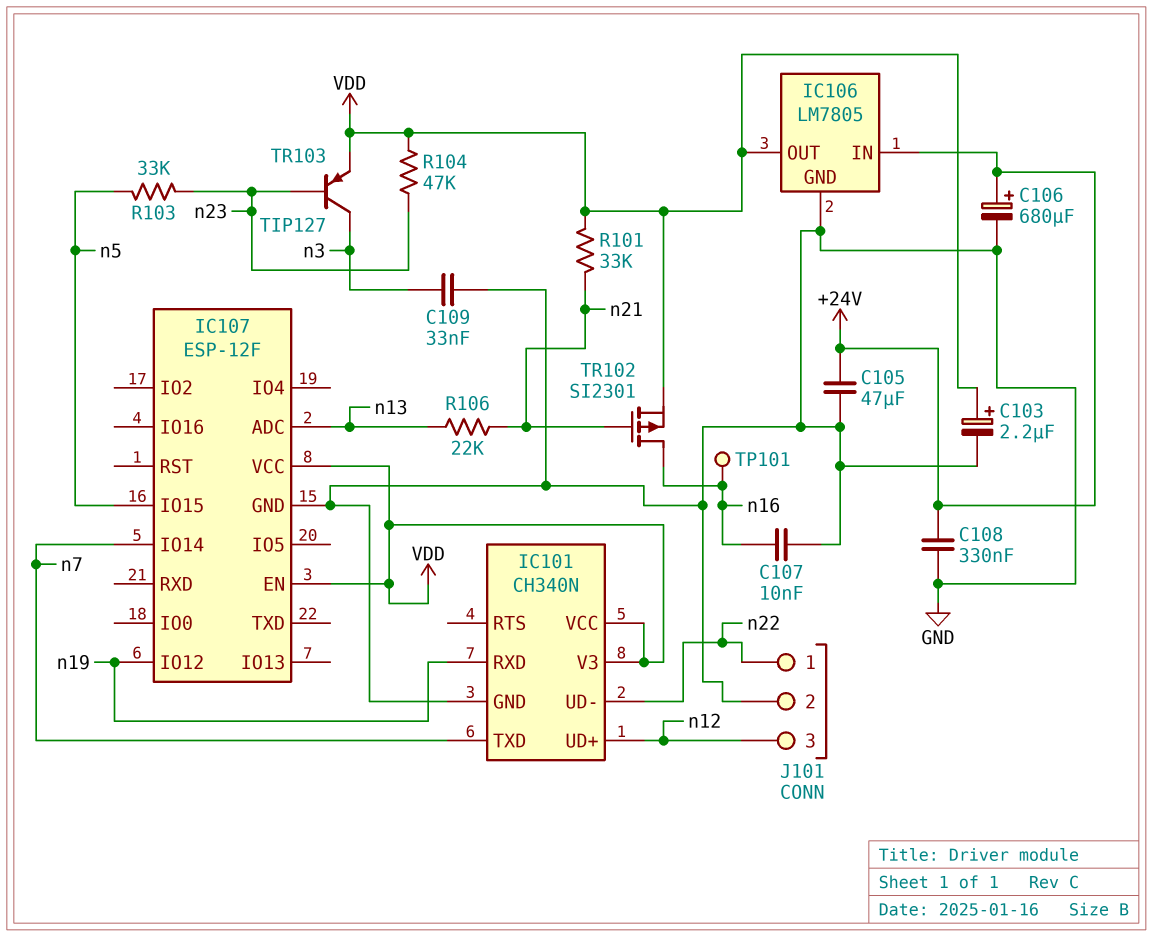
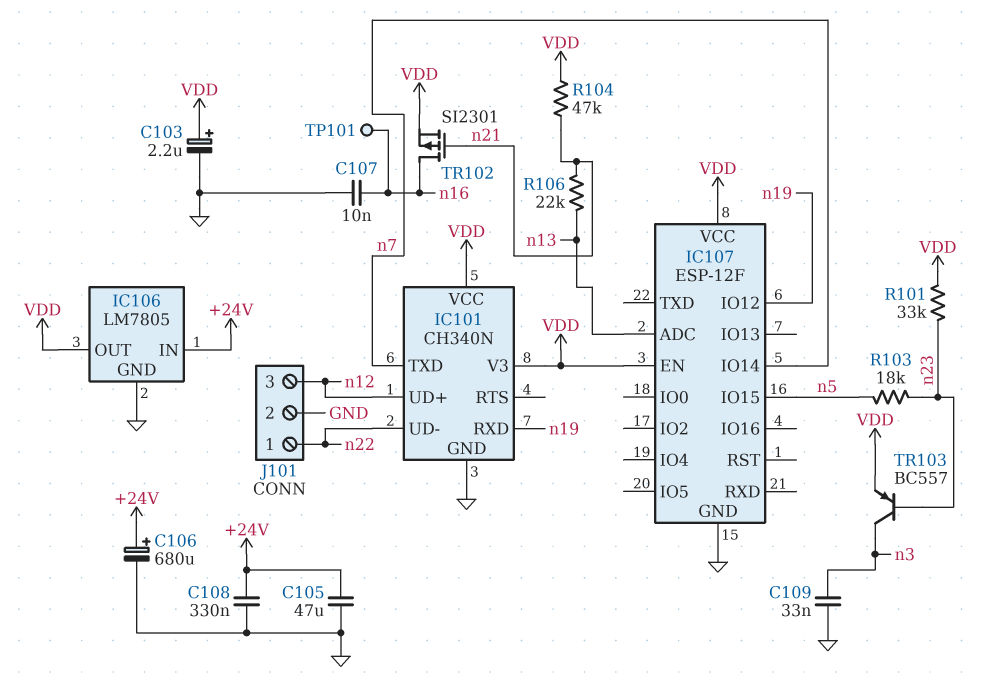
R101: 33k (VDD, n21) -> 33k (VDD, n23)
R103: 33k (n5, n23) -> 18k (n5, n23)
R104: 47k (VDD, n23) -> 47k (VDD, n21)
TR103: PNP TIP127 (B n23, C n3, E VDD) -> PNP BC557 (B n23, C n3, E VDD)

